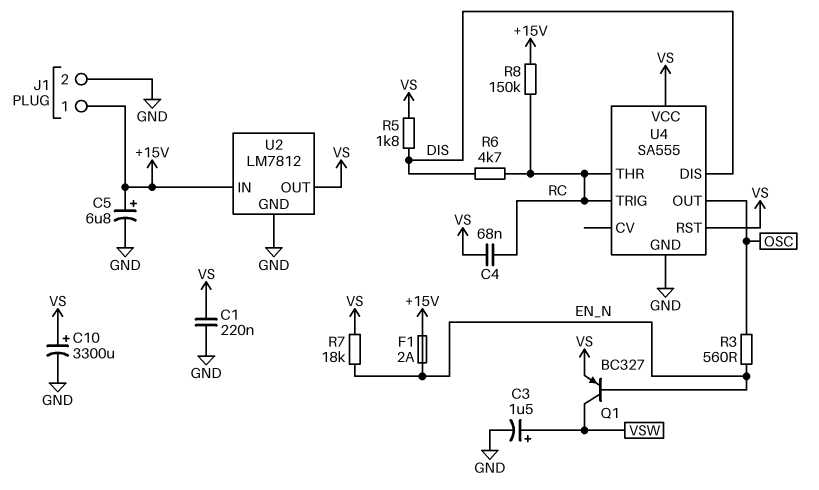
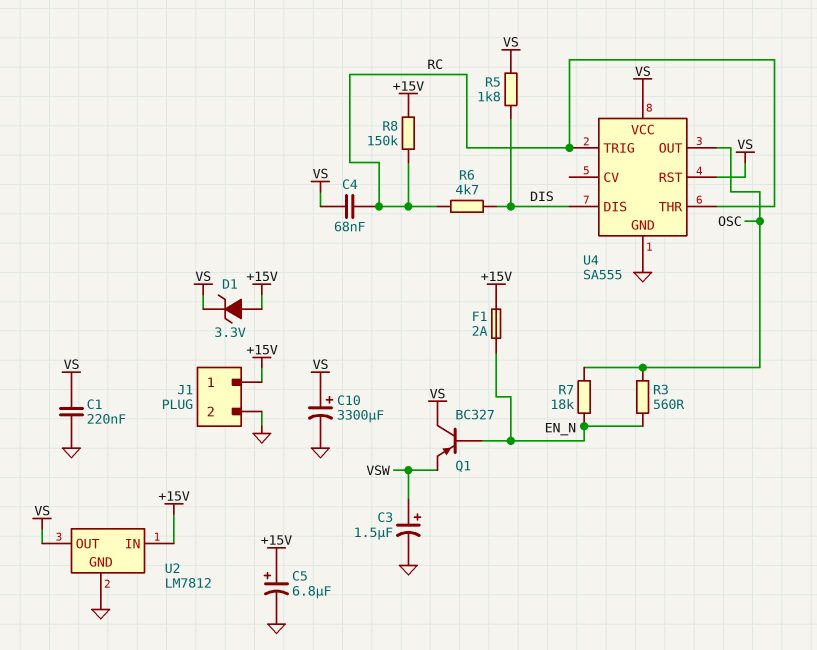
D1: none -> zener 3.3V (A +15V, K VS)
Q1: PNP BC327 (B EN_N, C VSW, E VS) -> PNP BC327 (B EN_N, C VS, E VSW)
R7: 18k (EN_N, VS) -> 18k (EN_N, OSC)

